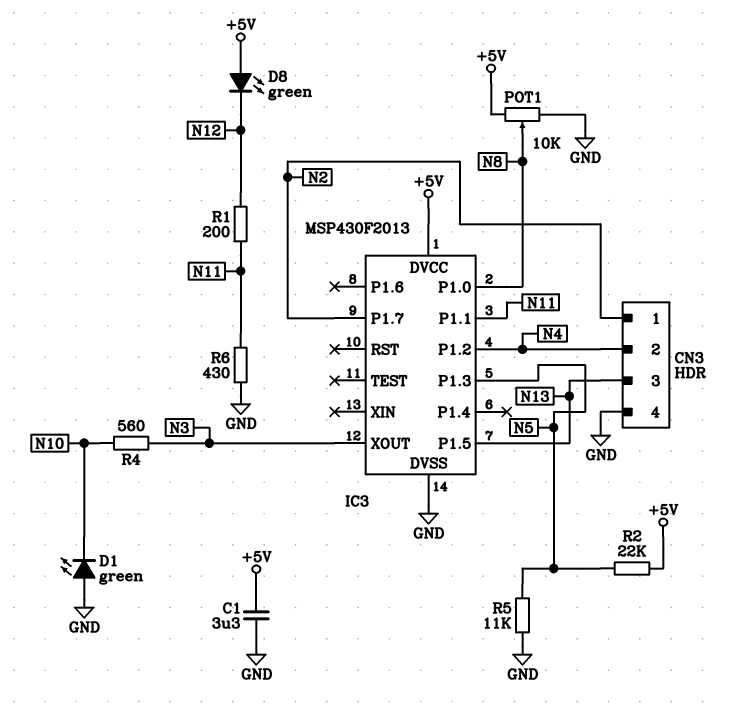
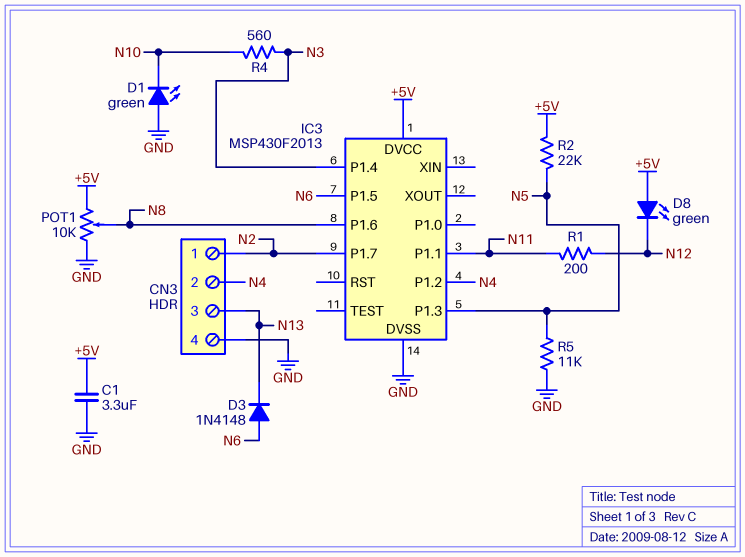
D3: none -> diode 1N4148 (A N6, K N13)
IC3 pin P1.0: N8 -> none
IC3 pin P1.4: none -> N3
IC3 pin P1.5: N13 -> N6
IC3 pin P1.6: none -> N8
IC3 pin XOUT: N3 -> none
R6: 430 (GND, N11) -> none

